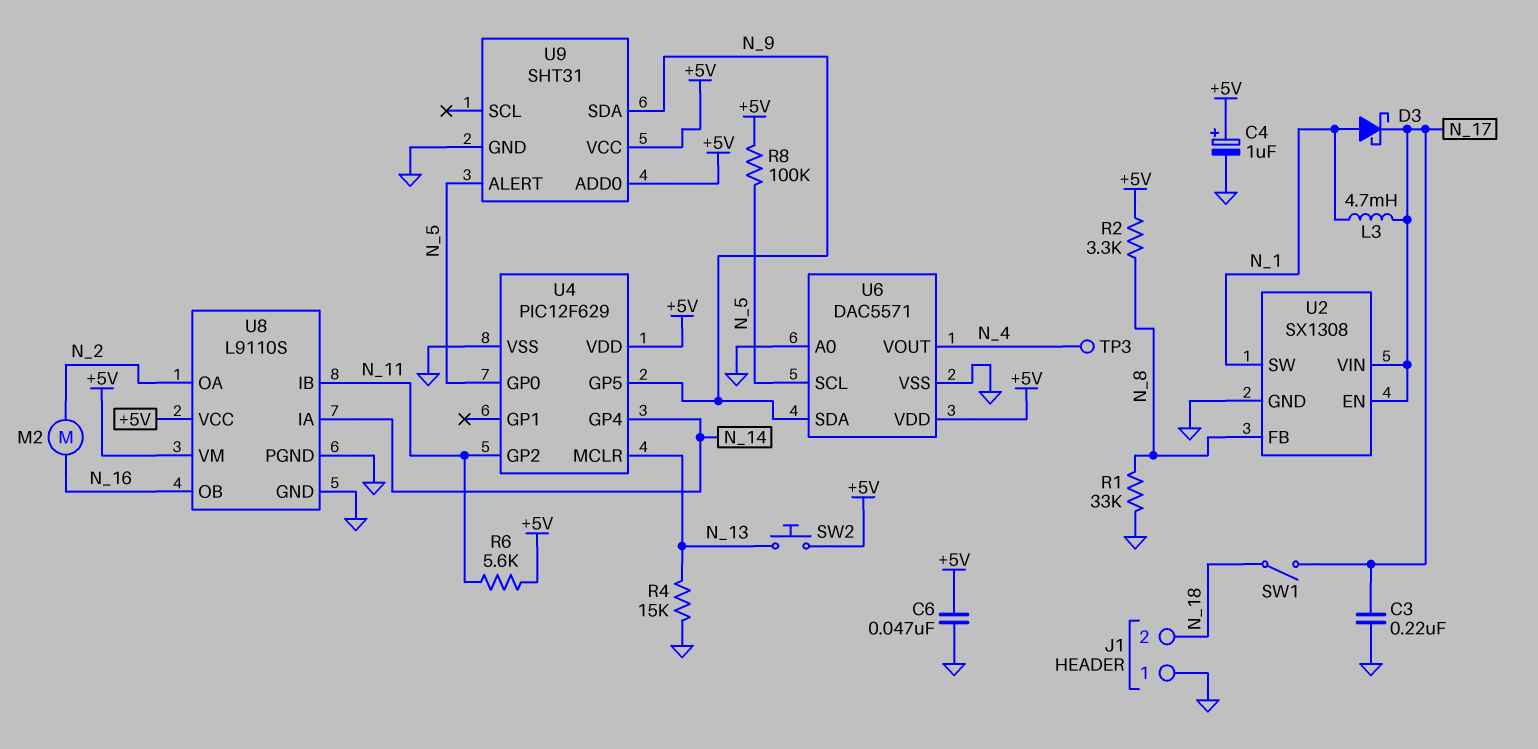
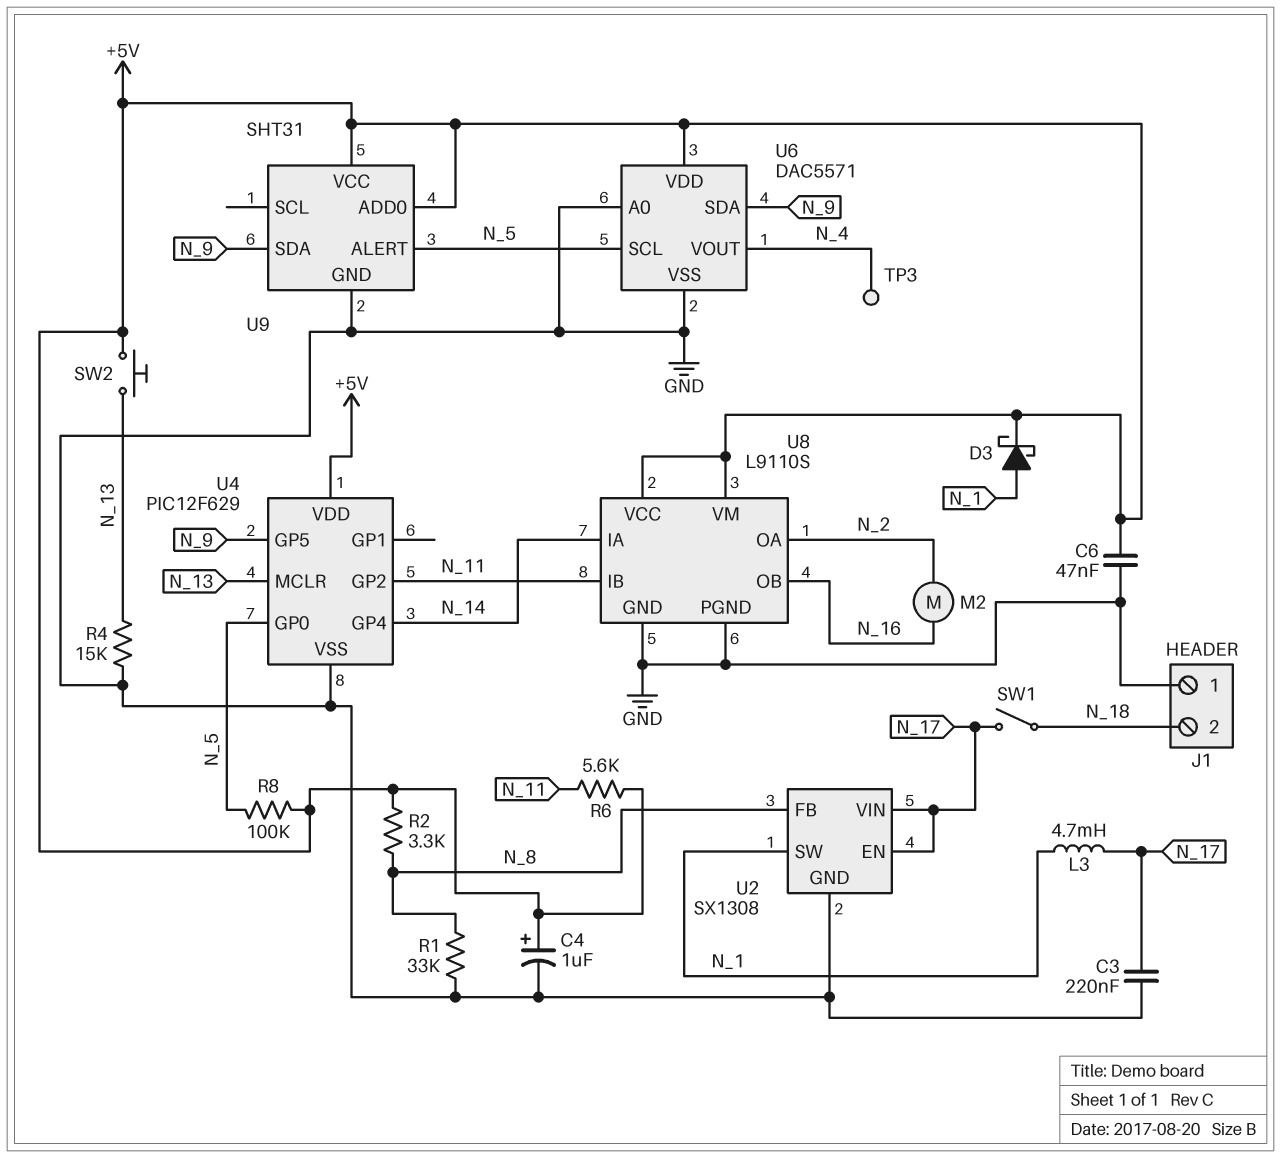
D3: schottky (A N_1, K N_17) -> schottky (A N_1, K +5V)

